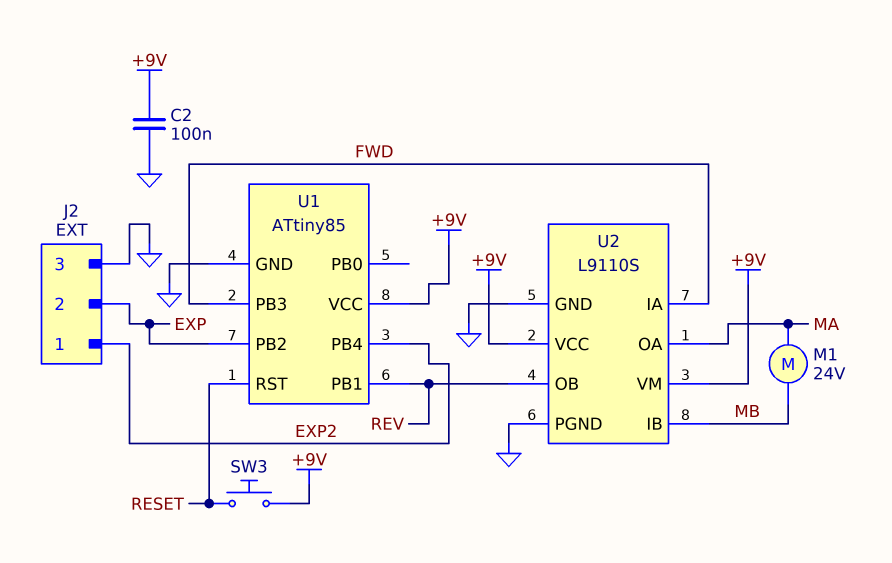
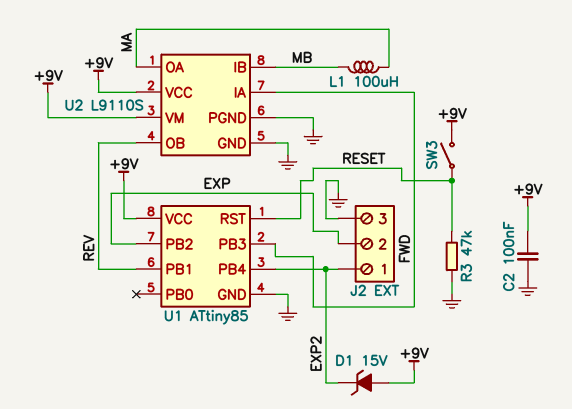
D1: none -> zener 15V (A +9V, K EXP2)
L1: none -> 100uH (MA, MB)
M1: motor 24V (MA, MB) -> none
R3: none -> 47k (GND, RESET)
SW3: button (+9V, RESET) -> switch (+9V, RESET)

